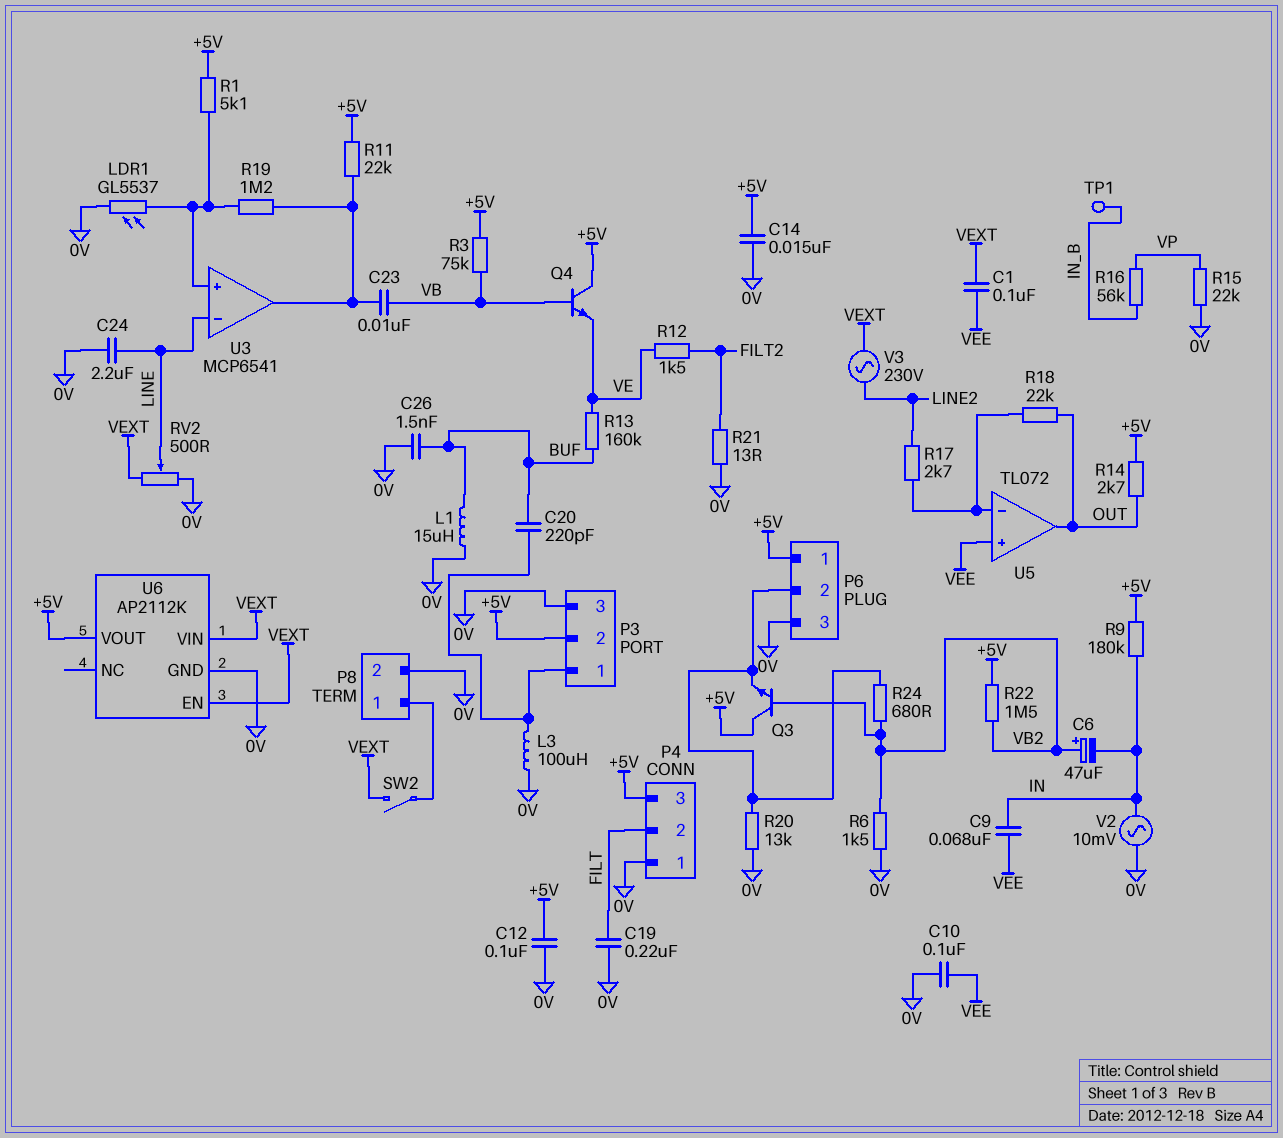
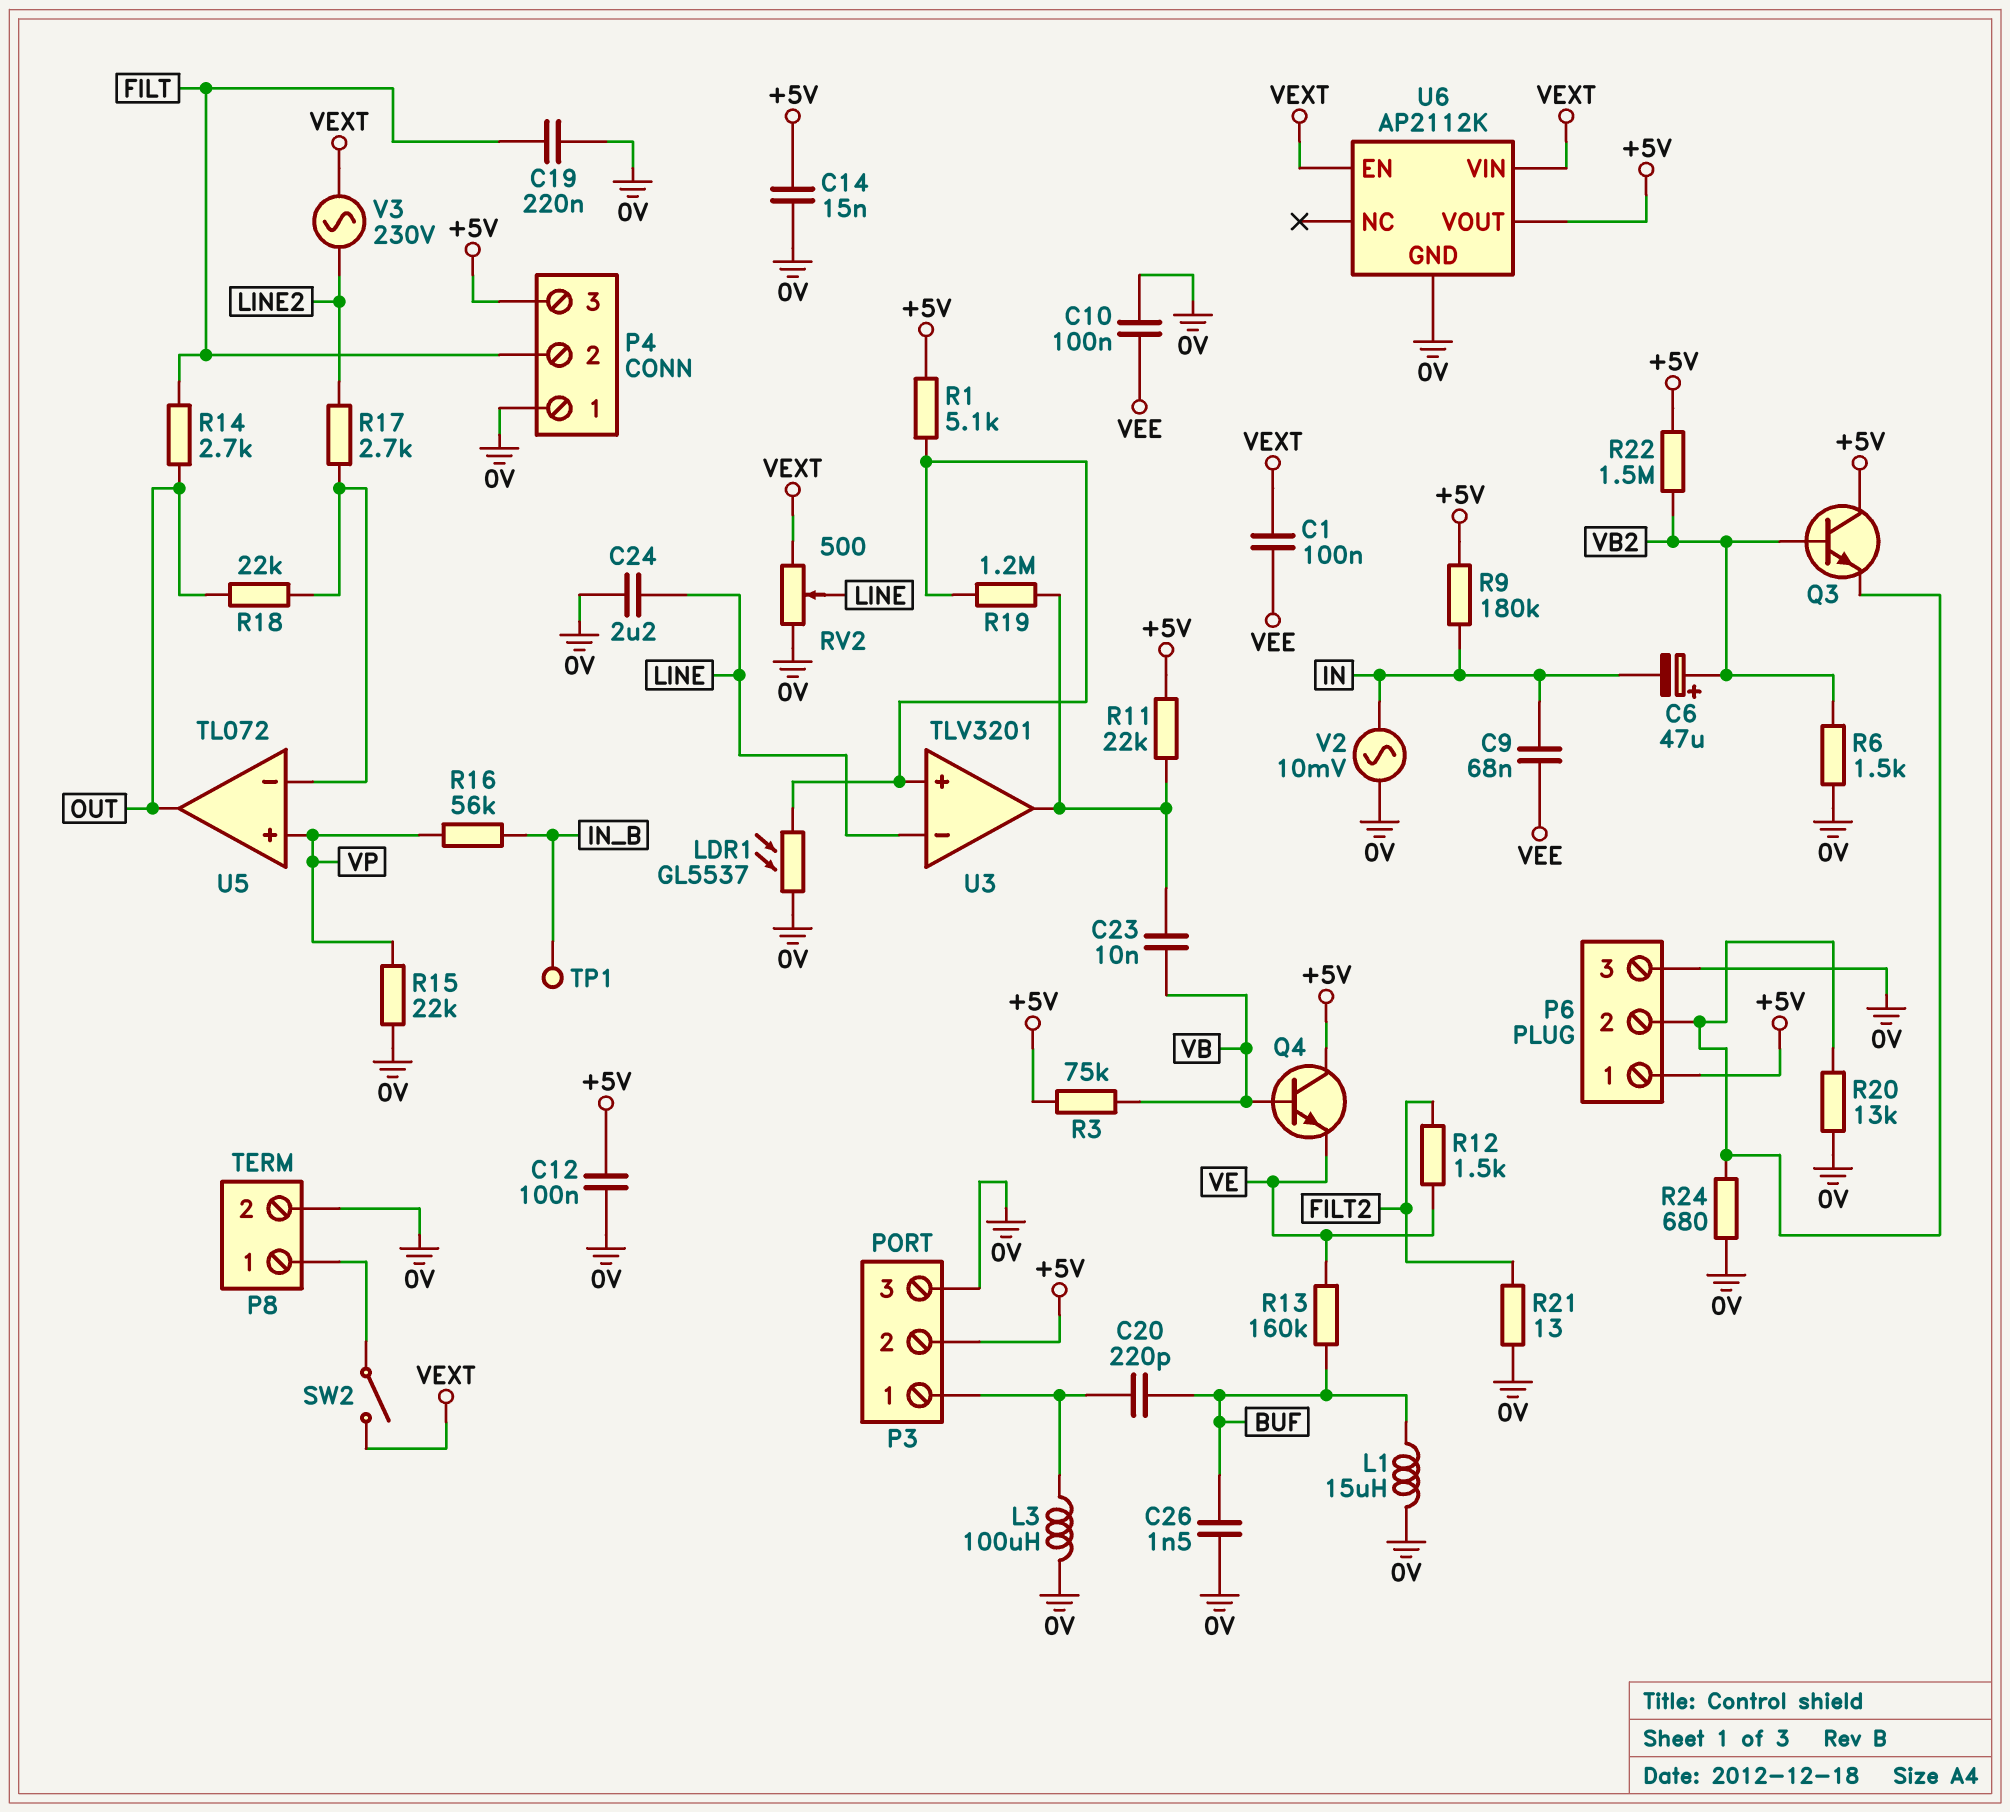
R14: 2.7k (+5V, OUT) -> 2.7k (FILT, OUT)
R24: 680 (P6/2, VB2) -> 680 (0V, P6/2)
U3: MCP6541 -> TLV3201
U5 pin in+: VEE -> VP

